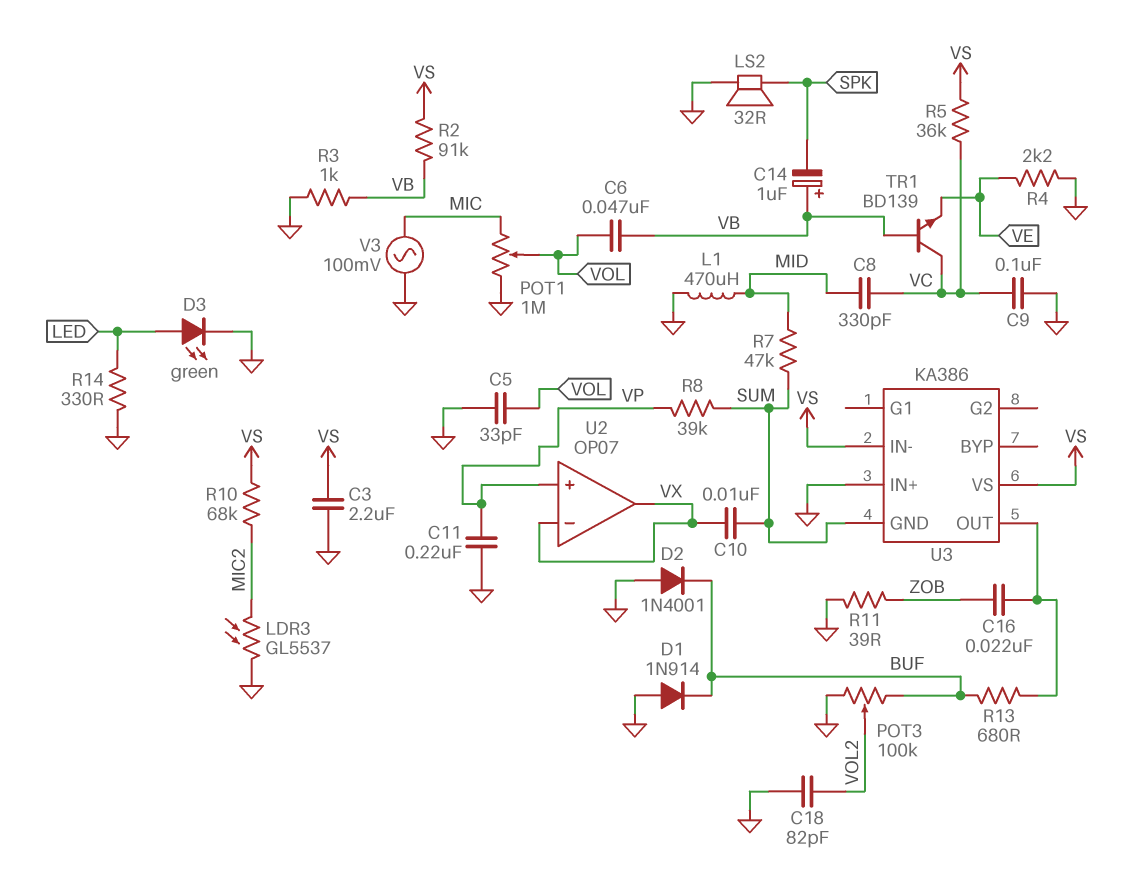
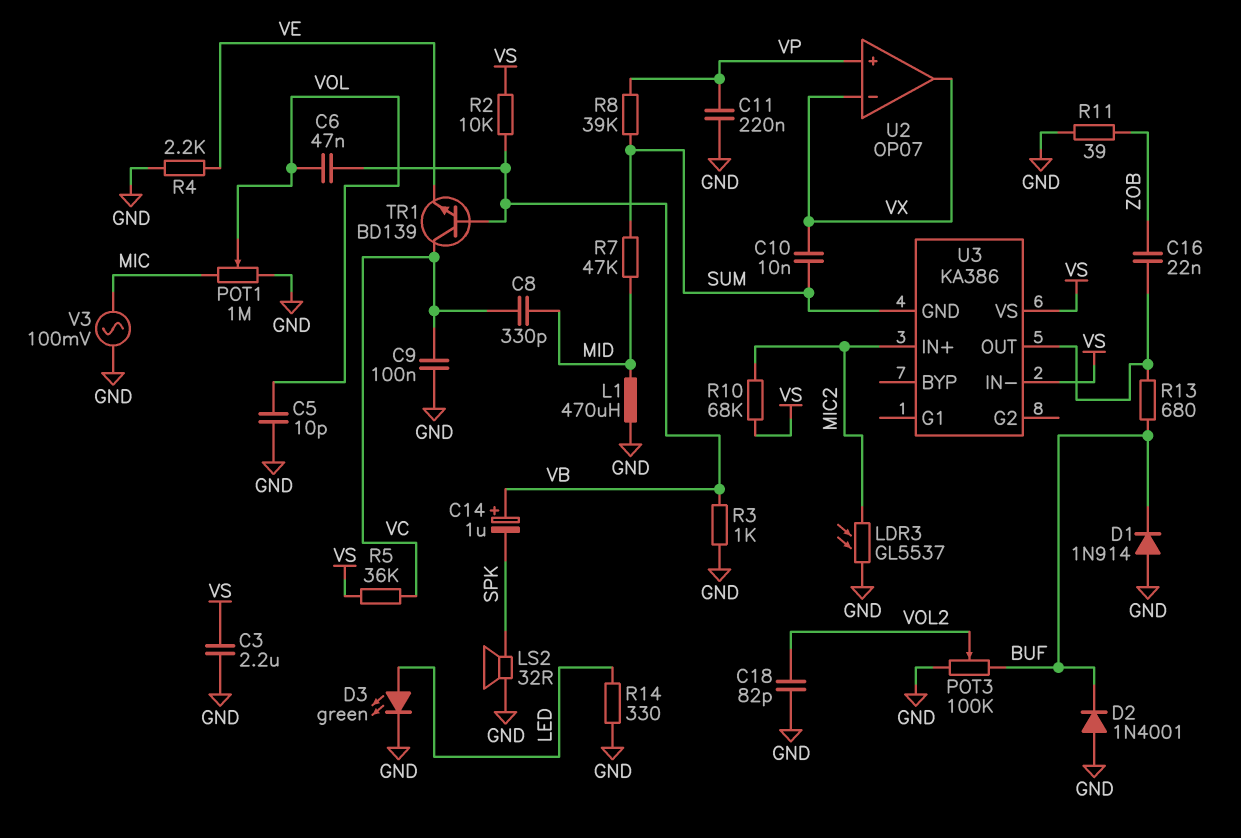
C5: 33pF (GND, VOL) -> 10pF (GND, VOL)
R2: 91k (VB, VS) -> 10k (VB, VS)
U3 pin IN+: GND -> MIC2

